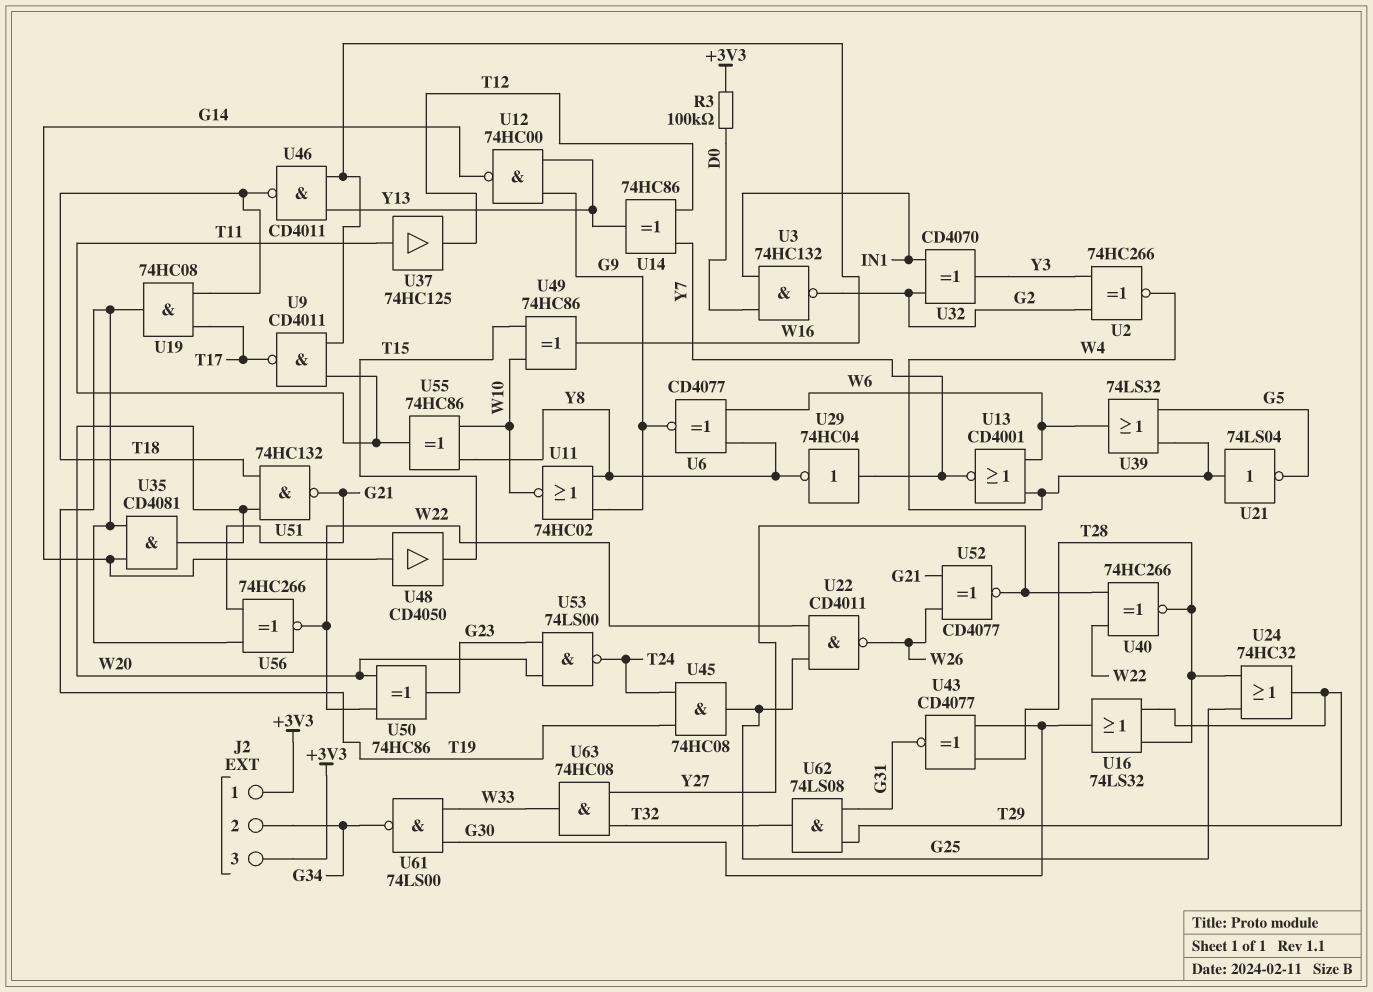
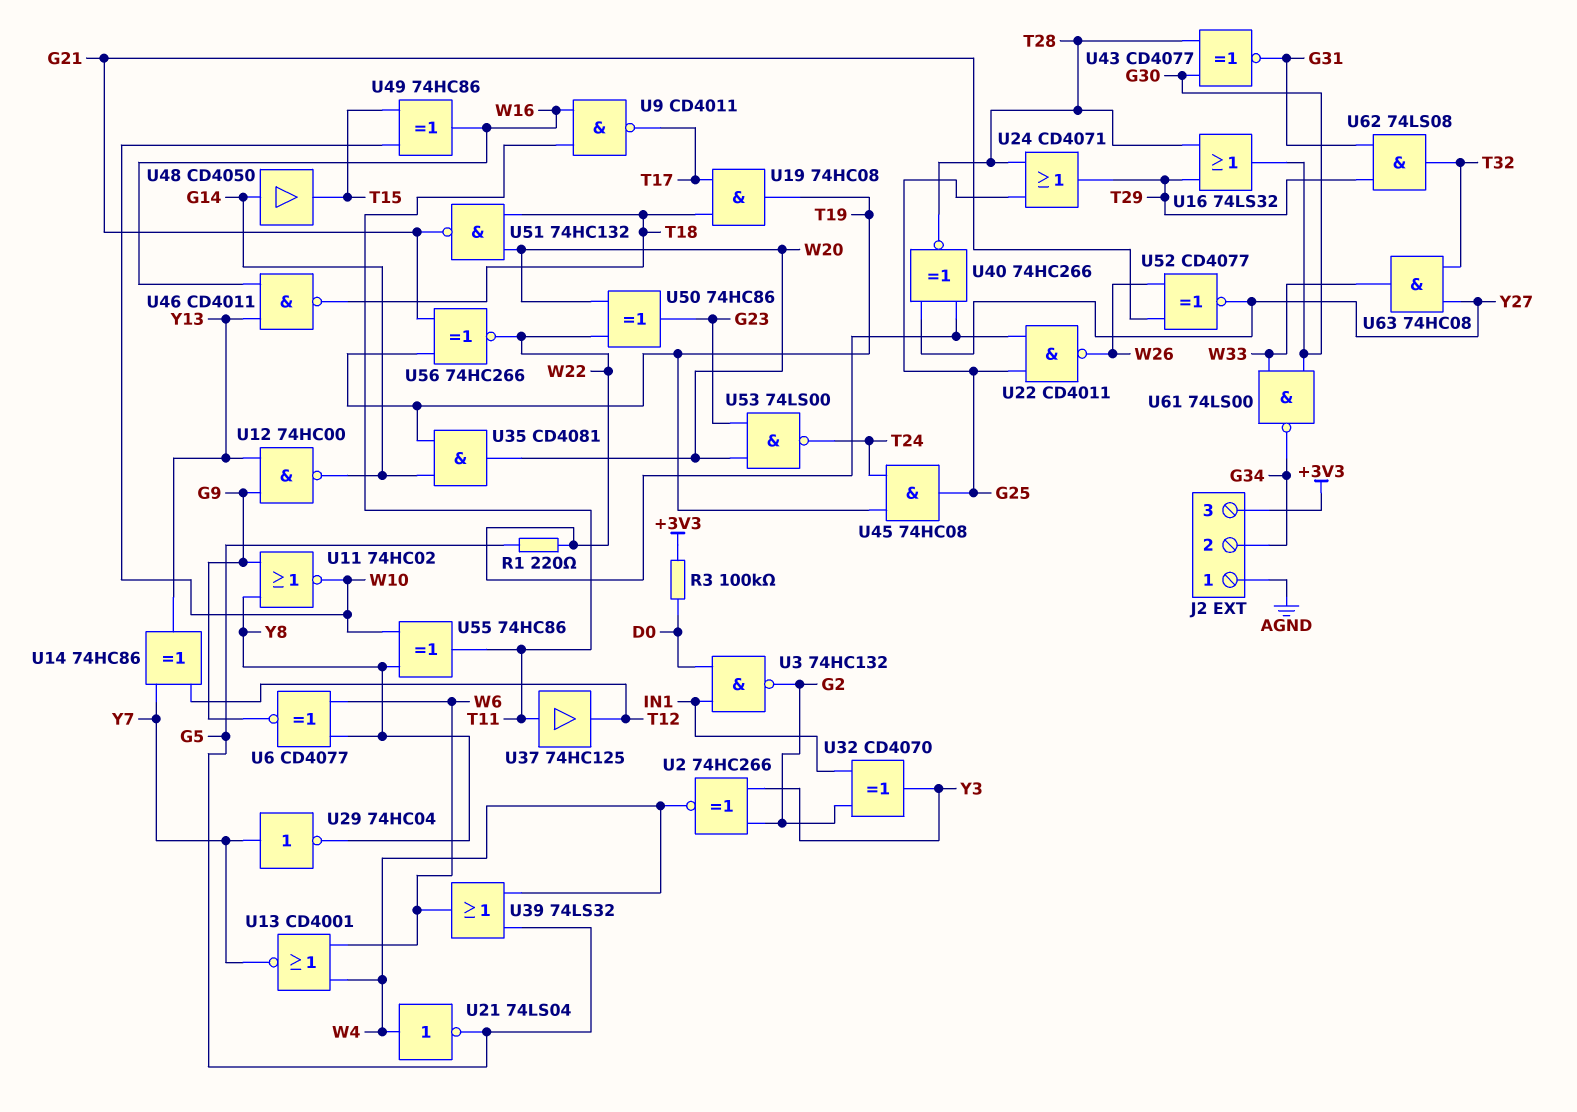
J2 pin 1: +3V3 -> AGND
R1: none -> 220 (G5, W22)
U24: OR 74HC32 (in G25, in T28, out T29) -> OR CD4071 (in G25, in T28, out T29)

